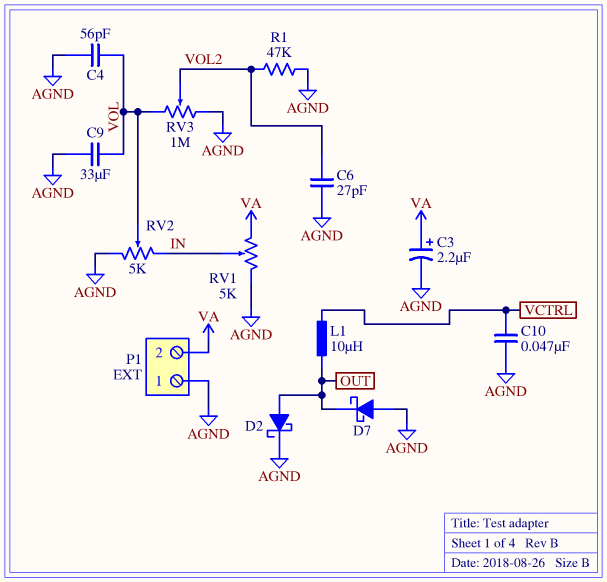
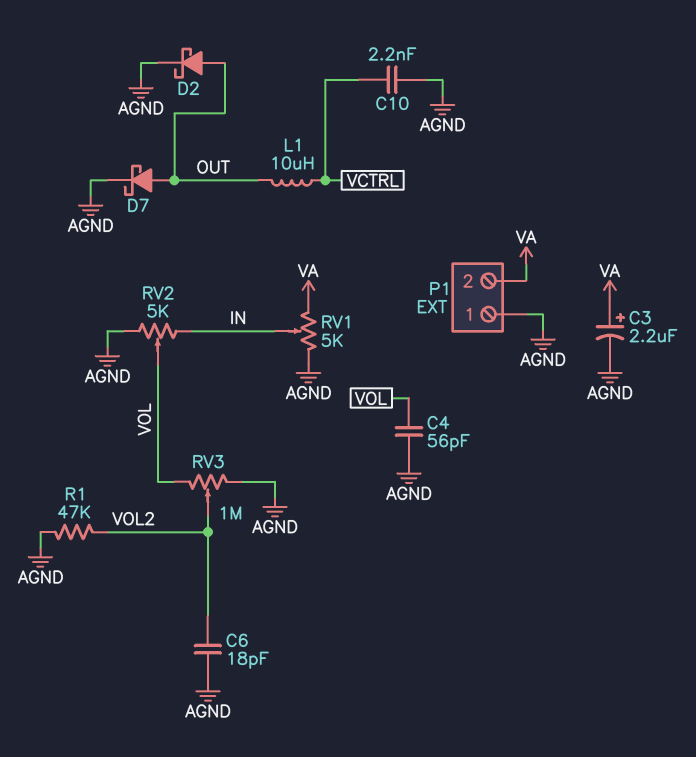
C6: 27pF (AGND, VOL2) -> 18pF (AGND, VOL2)
C9: 33uF (AGND, VOL) -> none
C10: 47nF (AGND, VCTRL) -> 2.2nF (AGND, VCTRL)
D7: schottky (A AGND, K OUT) -> schottky (A OUT, K AGND)

